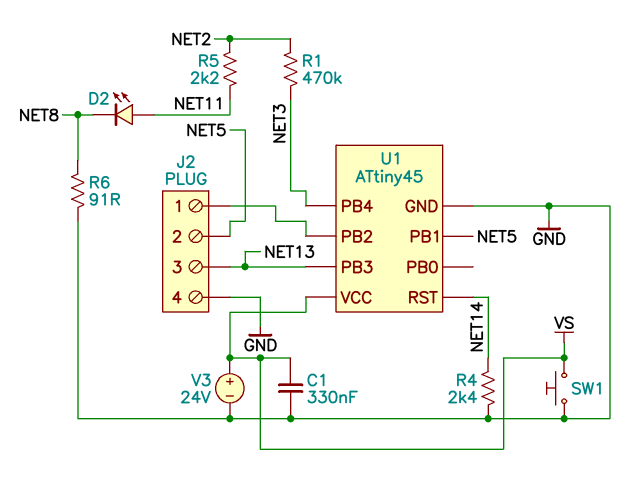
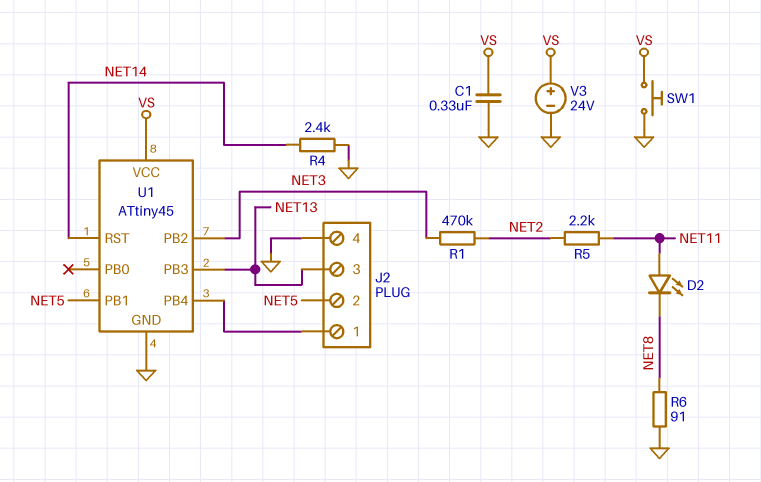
U1 pin PB2: J2/1 -> NET3
U1 pin PB4: NET3 -> J2/1

